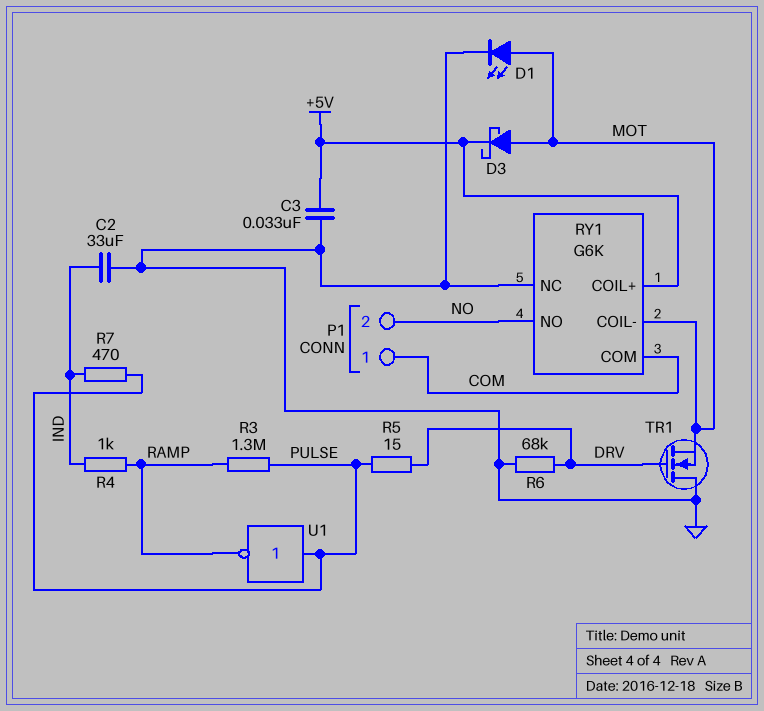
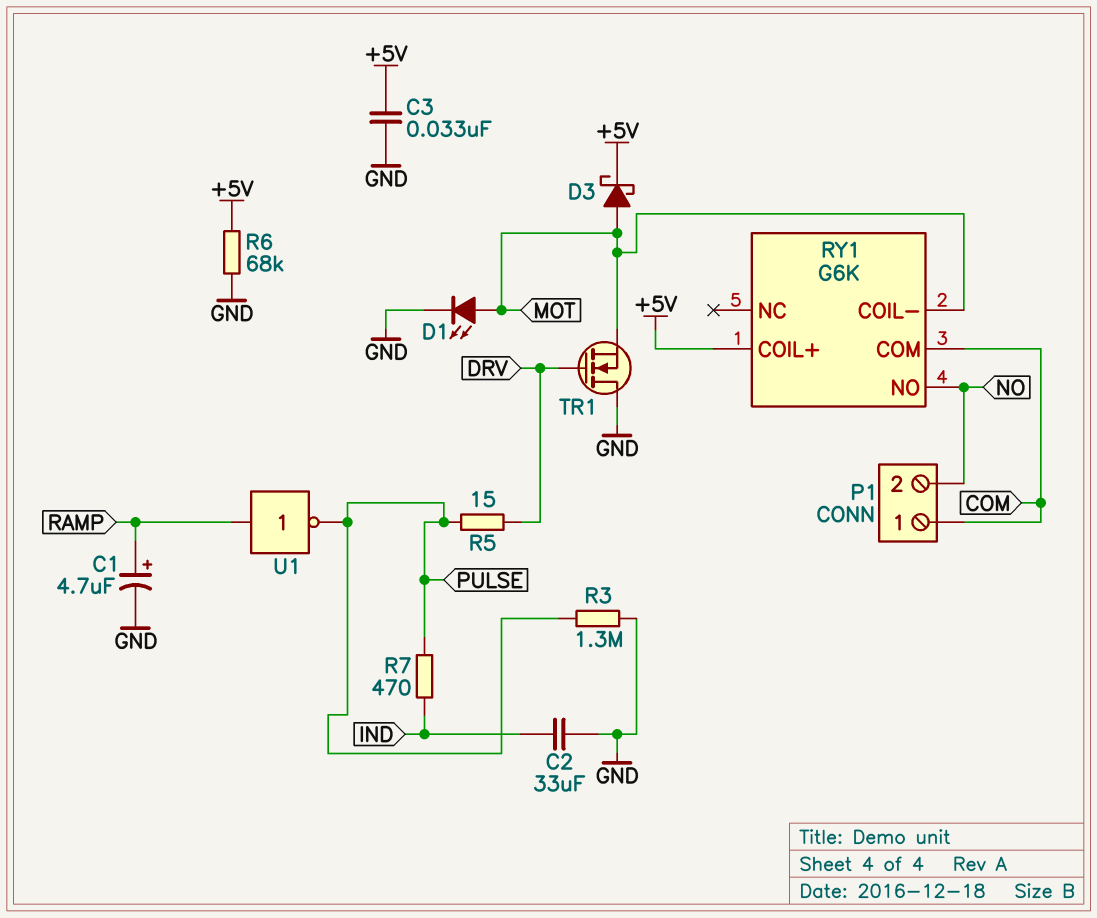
C1: none -> 4.7uF (plus RAMP, minus GND)
R3: 1.3M (PULSE, RAMP) -> 1.3M (GND, PULSE)
R4: 1k (IND, RAMP) -> none
R6: 68k (DRV, GND) -> 68k (+5V, GND)
RY1 pin NC: GND -> none
U1: NOT (in PULSE, out RAMP) -> NOT (in RAMP, out PULSE)

